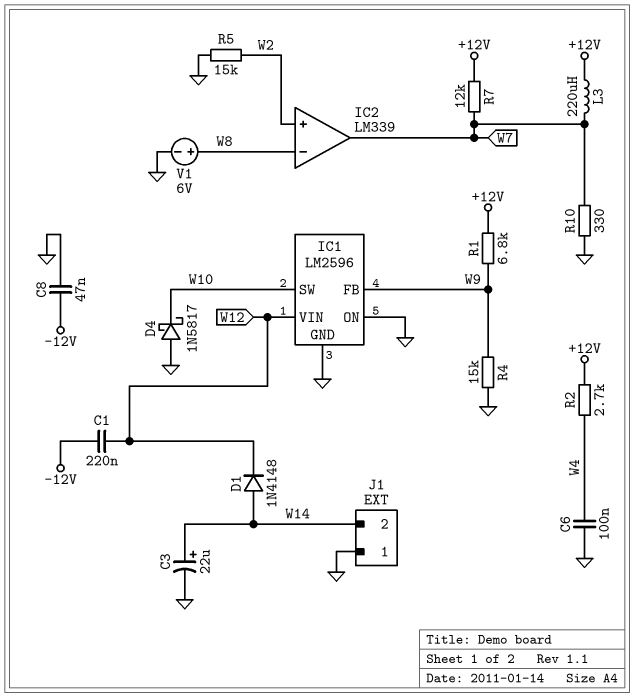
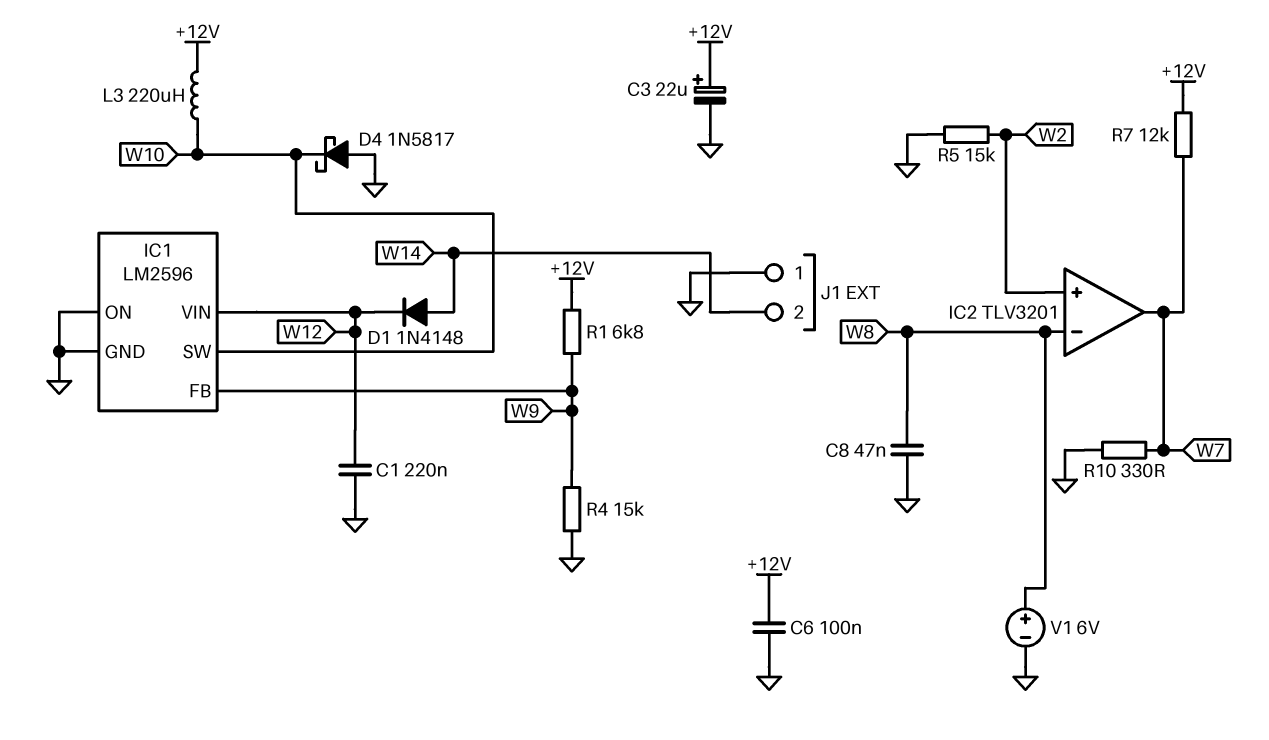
C1: 220nF (-12V, W12) -> 220nF (GND, W12)
C3: 22uF (plus W14, minus GND) -> 22uF (plus +12V, minus GND)
C6: 100nF (GND, W4) -> 100nF (+12V, GND)
C8: 47nF (-12V, GND) -> 47nF (GND, W8)
IC2: LM339 -> TLV3201
L3: 220uH (+12V, W7) -> 220uH (+12V, W10)
R2: 2.7k (+12V, W4) -> none

